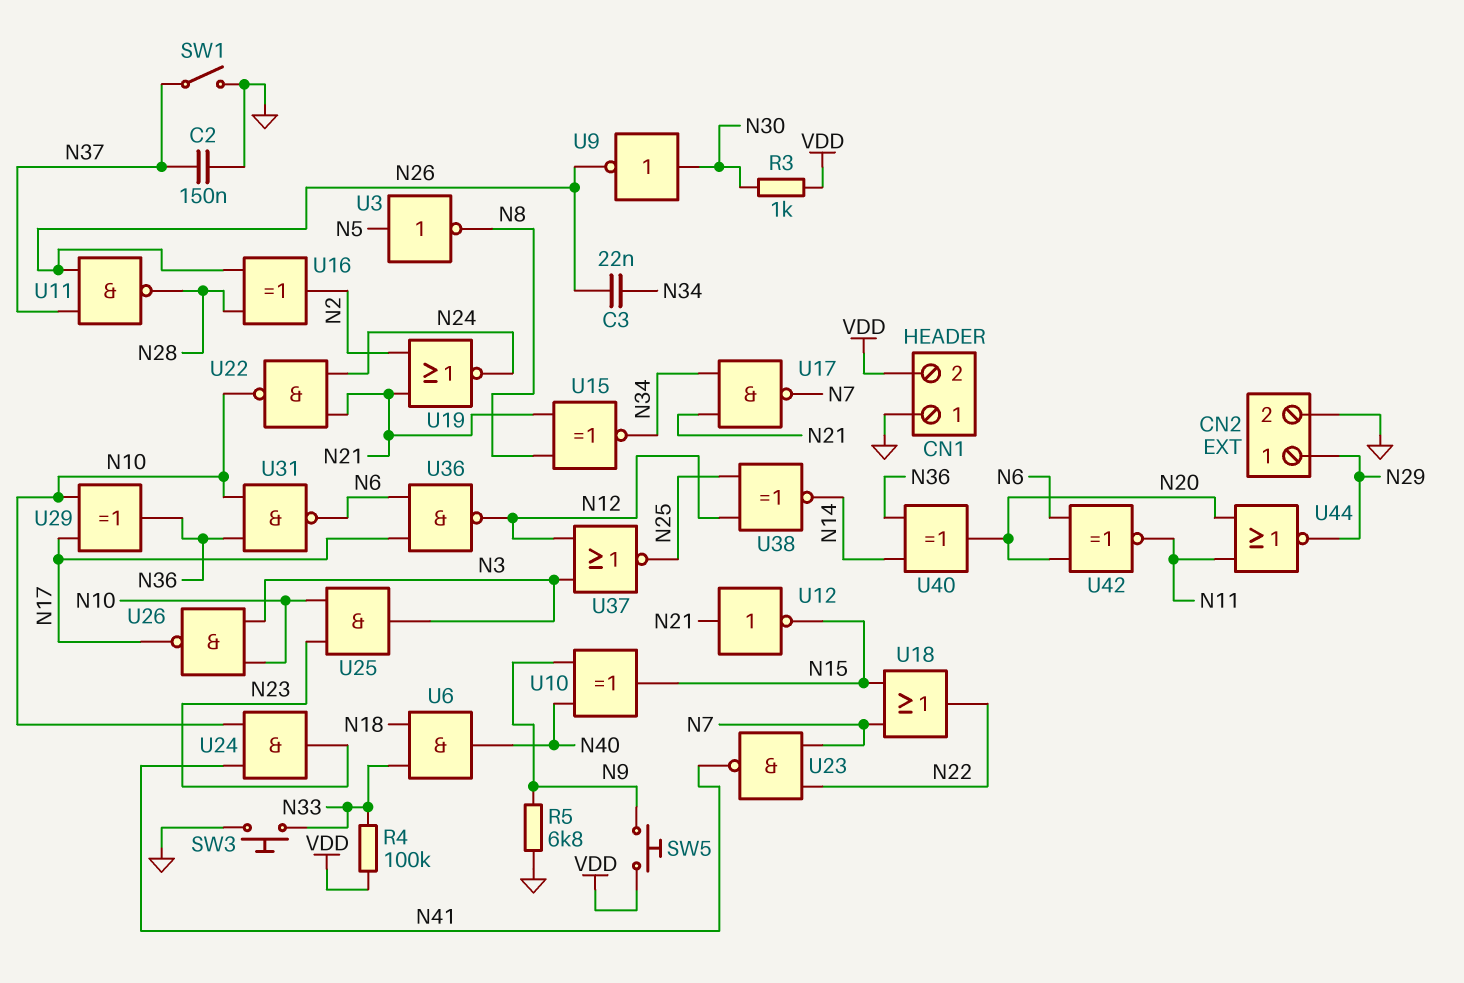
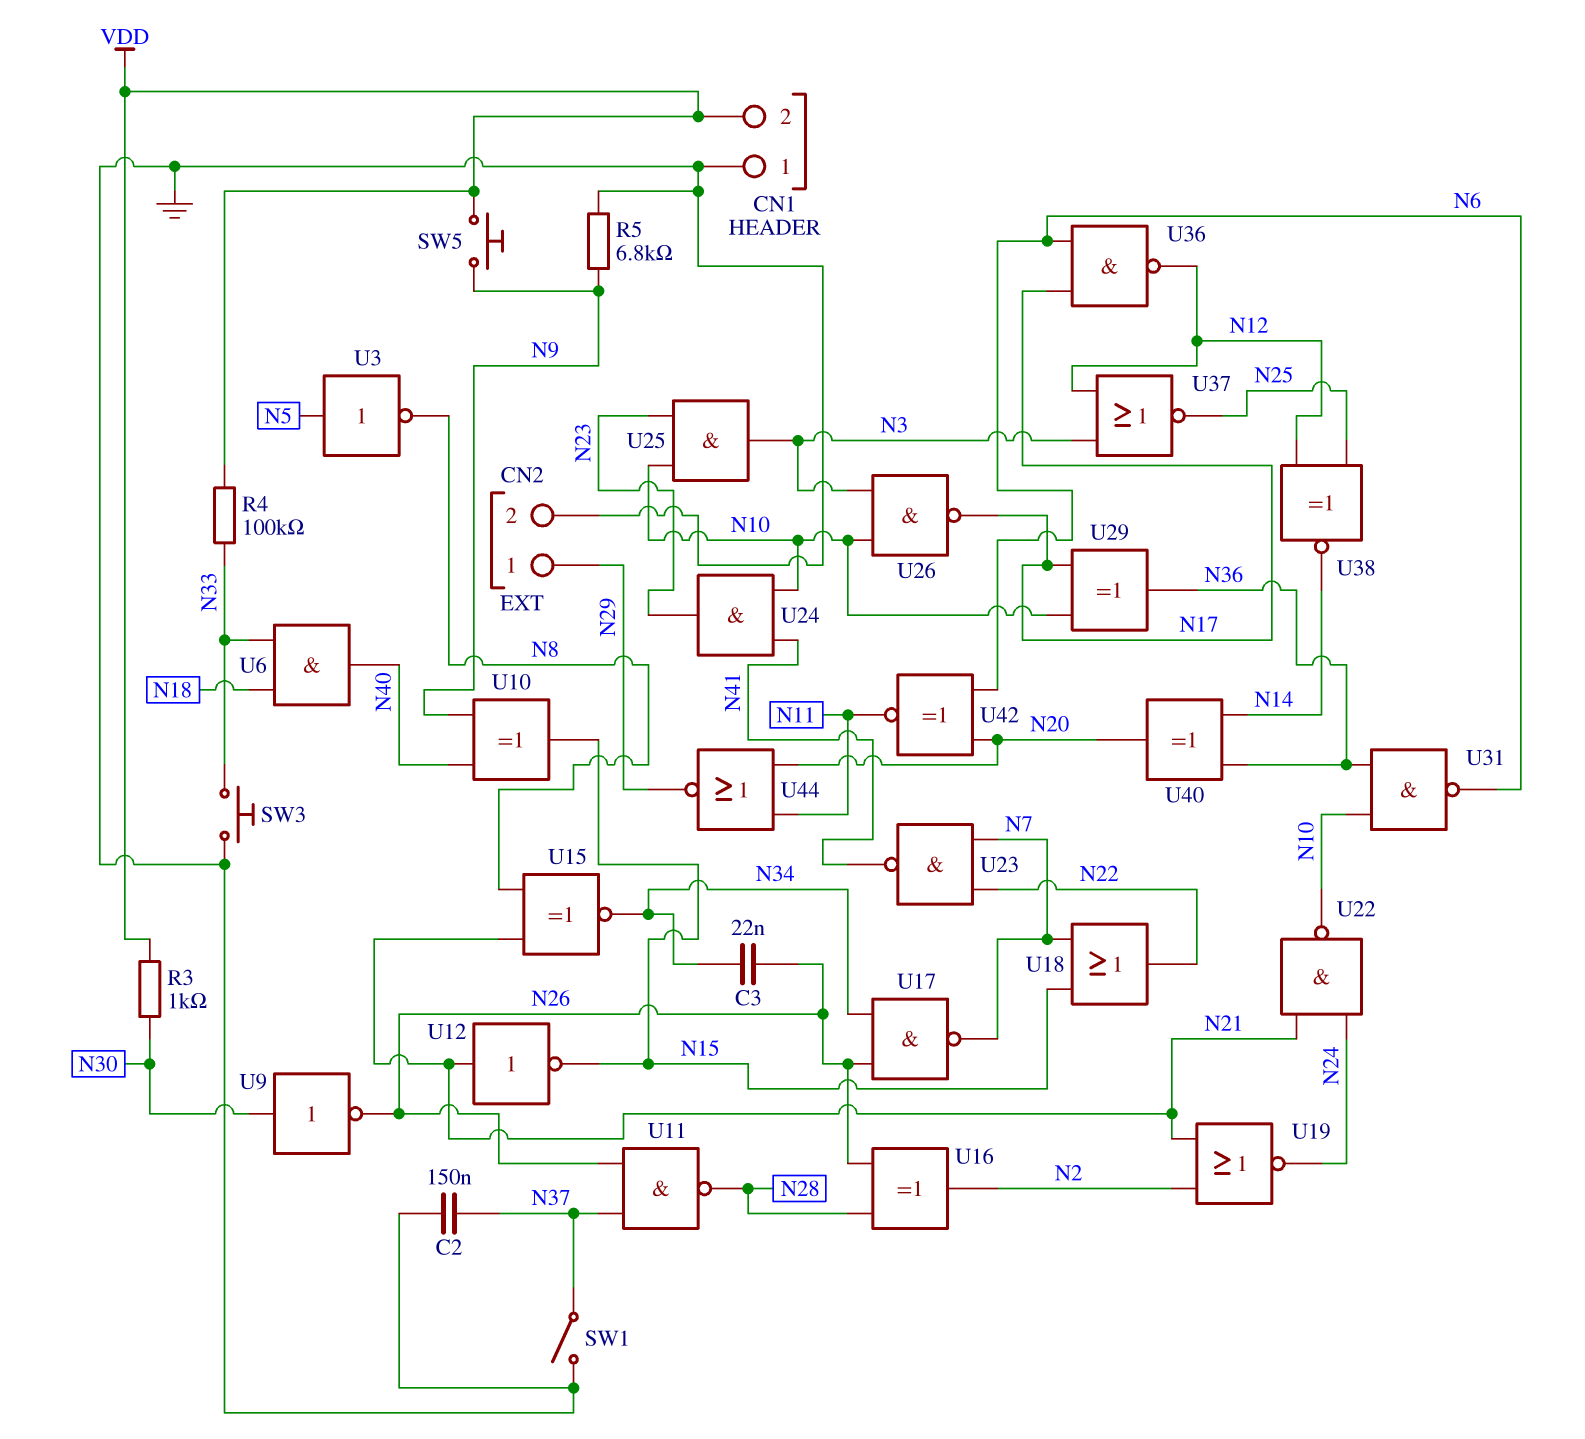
U17: NAND (in N21, in N34, out N7) -> NAND (in N26, in N34, out N7)

